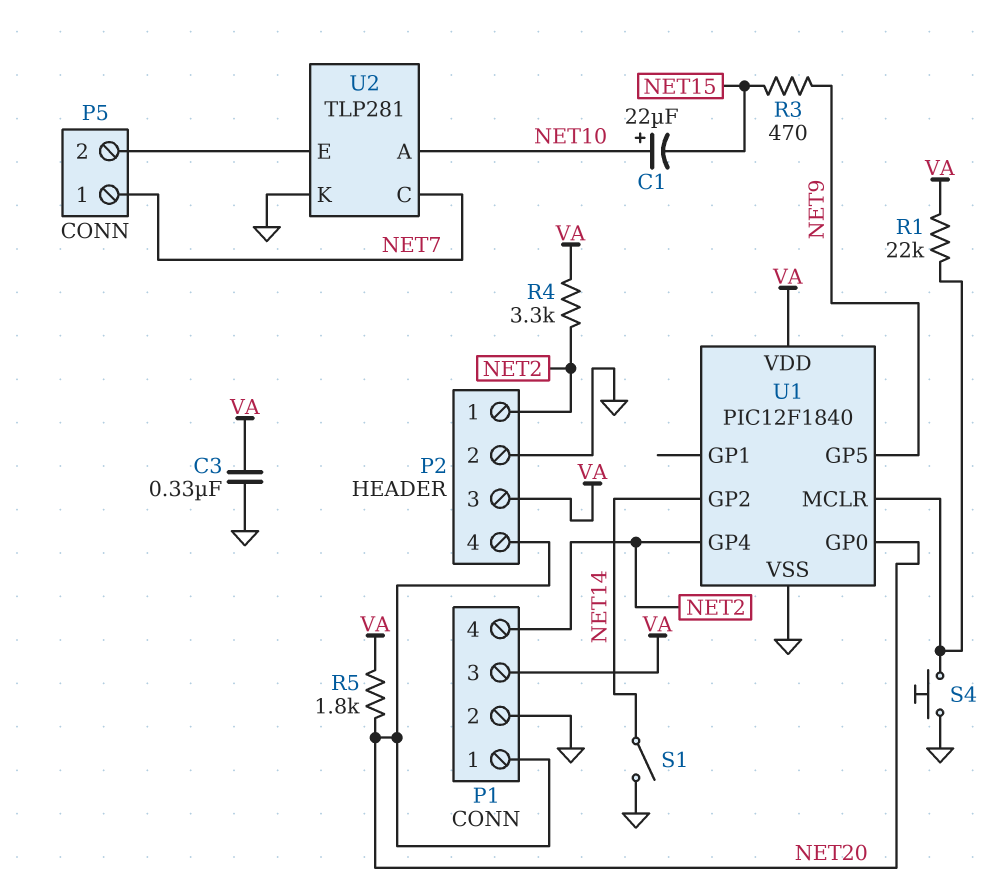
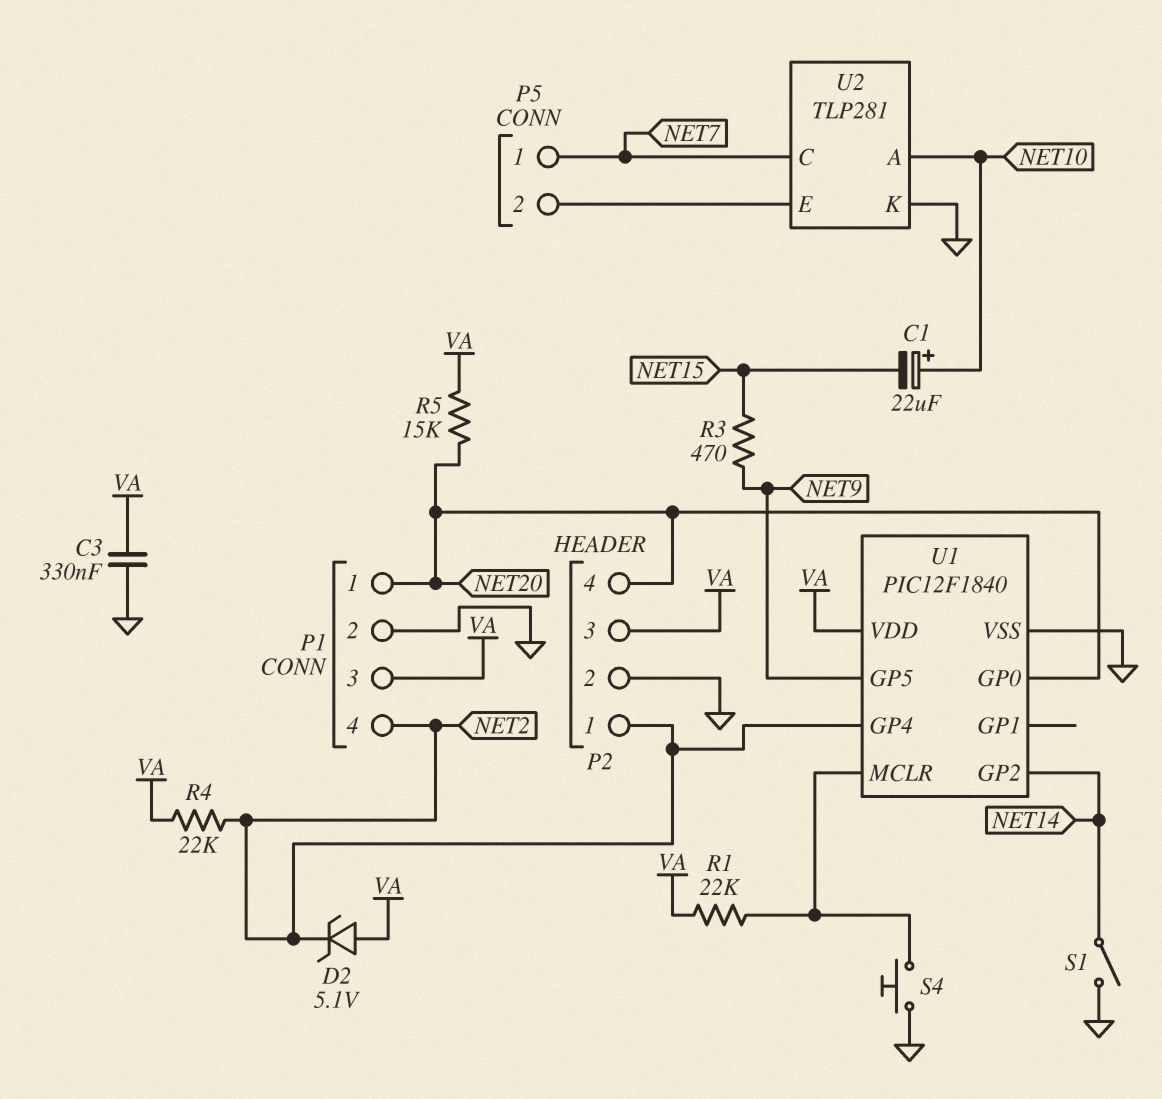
D2: none -> zener 5.1V (A VA, K NET2)
R4: 3.3k (NET2, VA) -> 22k (NET2, VA)
R5: 1.8k (NET20, VA) -> 15k (NET20, VA)

